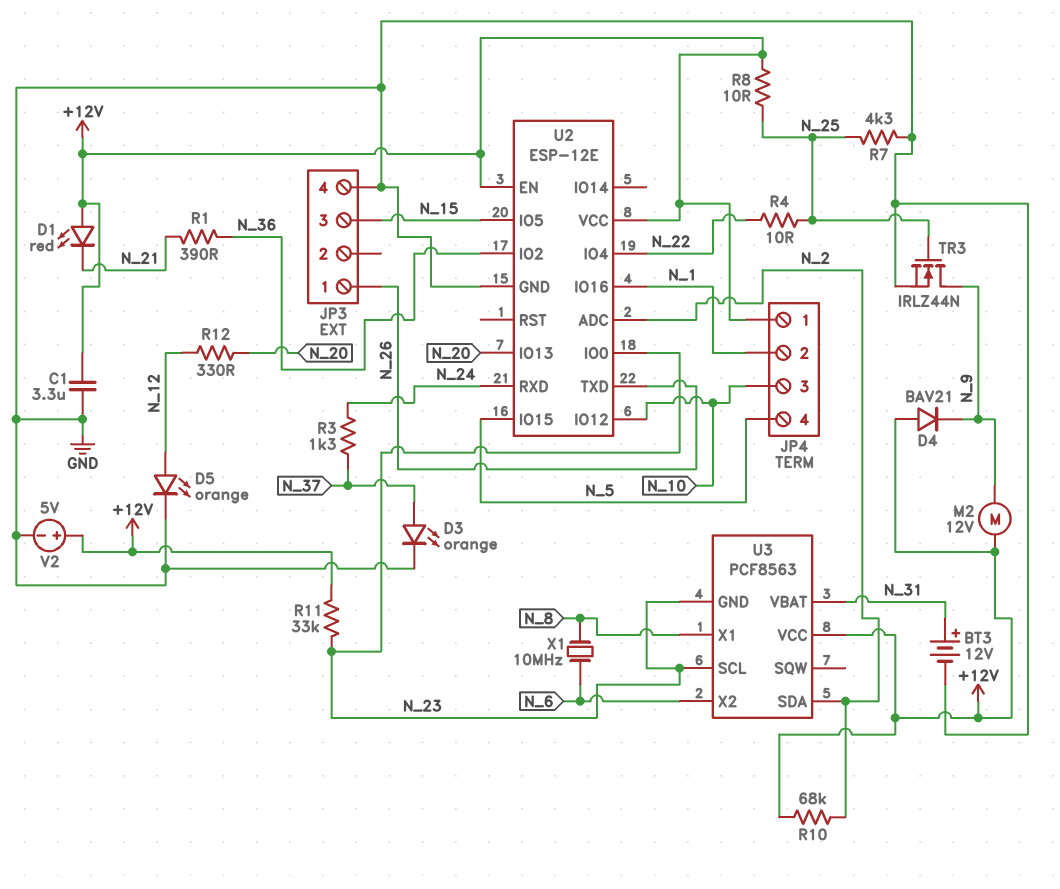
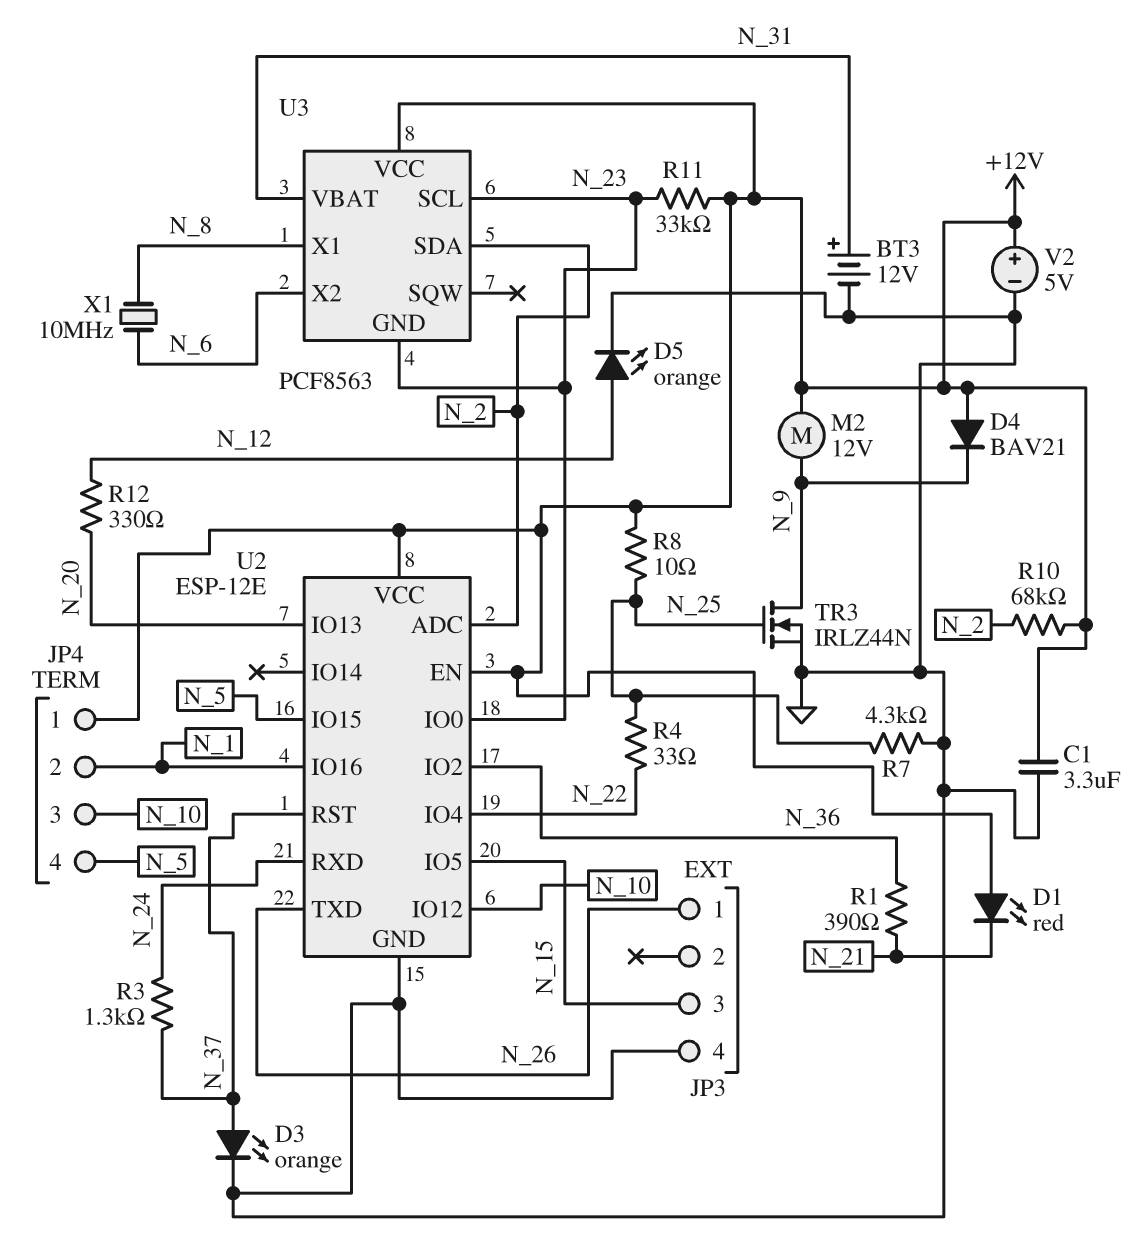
R4: 10 (N_22, N_25) -> 33 (N_22, N_25)
U2 pin RST: none -> N_37

